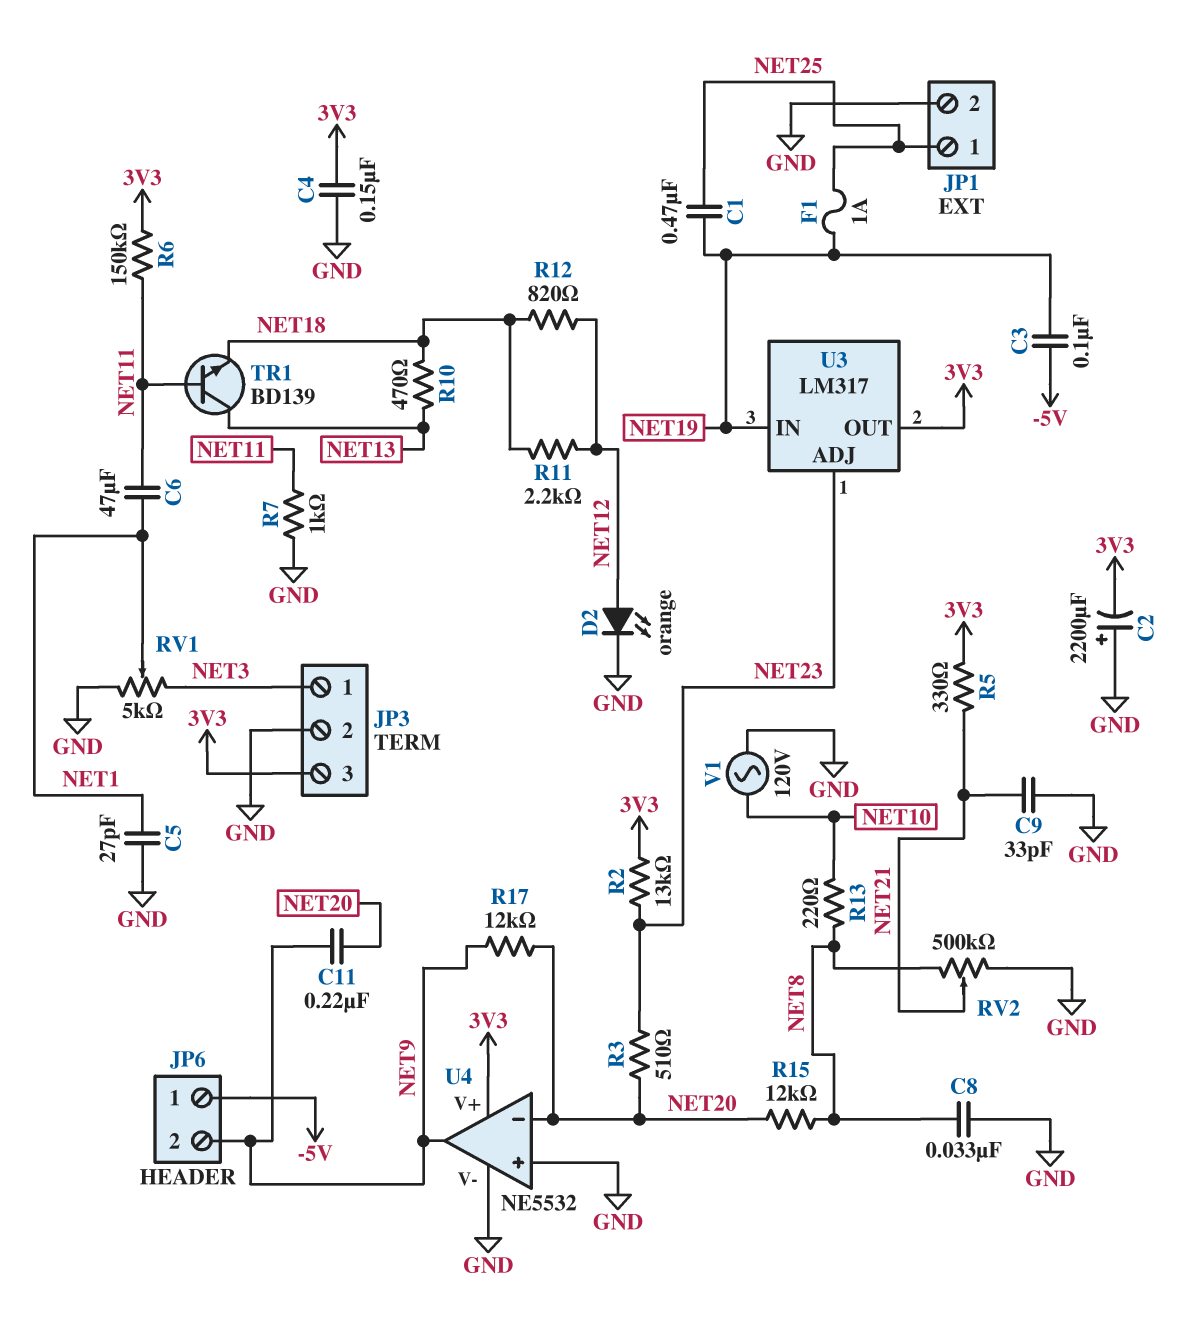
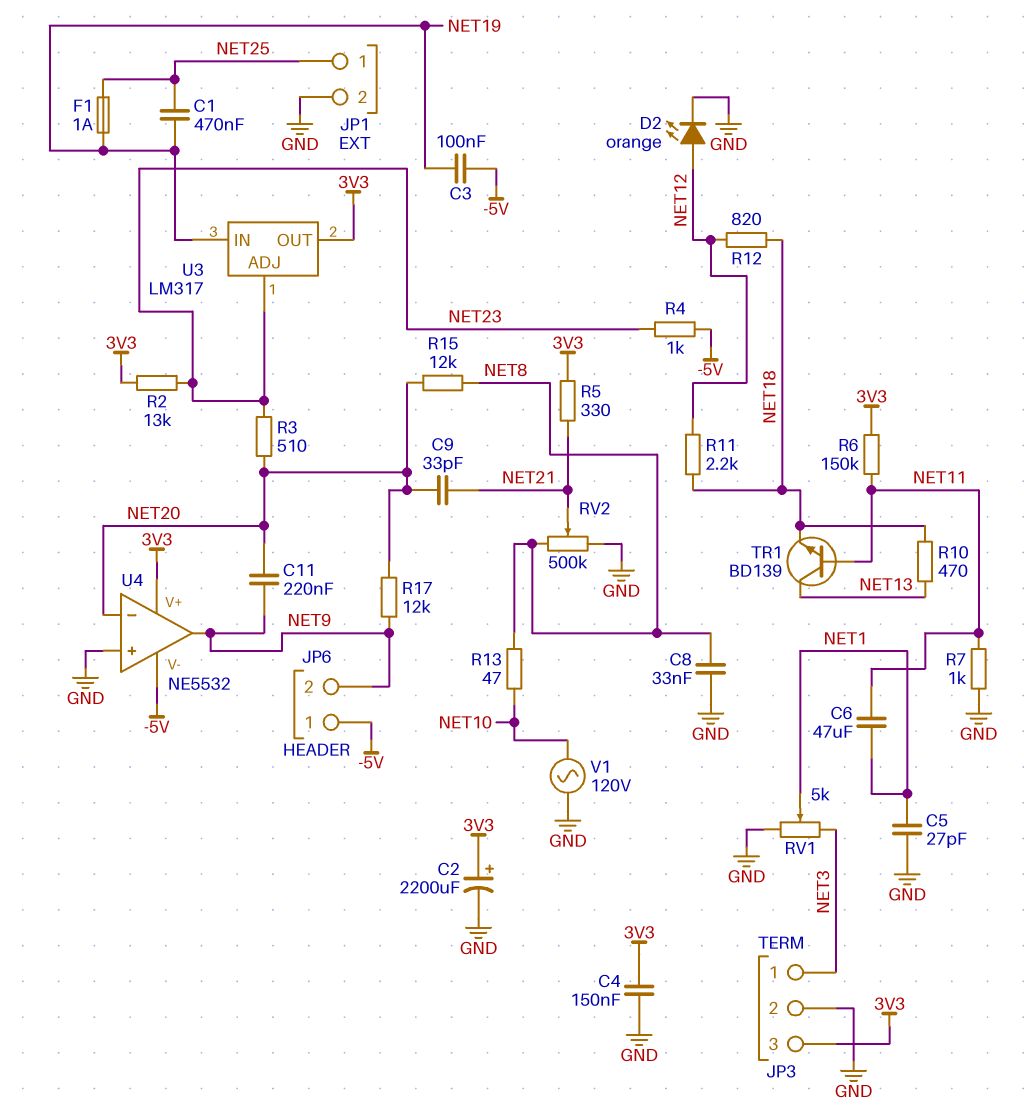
C2: 2200uF (plus GND, minus 3V3) -> 2200uF (plus 3V3, minus GND)
C9: 33pF (GND, NET21) -> 33pF (NET20, NET21)
R4: none -> 1k (-5V, NET23)
R13: 220 (NET8, NET10) -> 47 (NET8, NET10)
U4 pin V-: GND -> -5V

